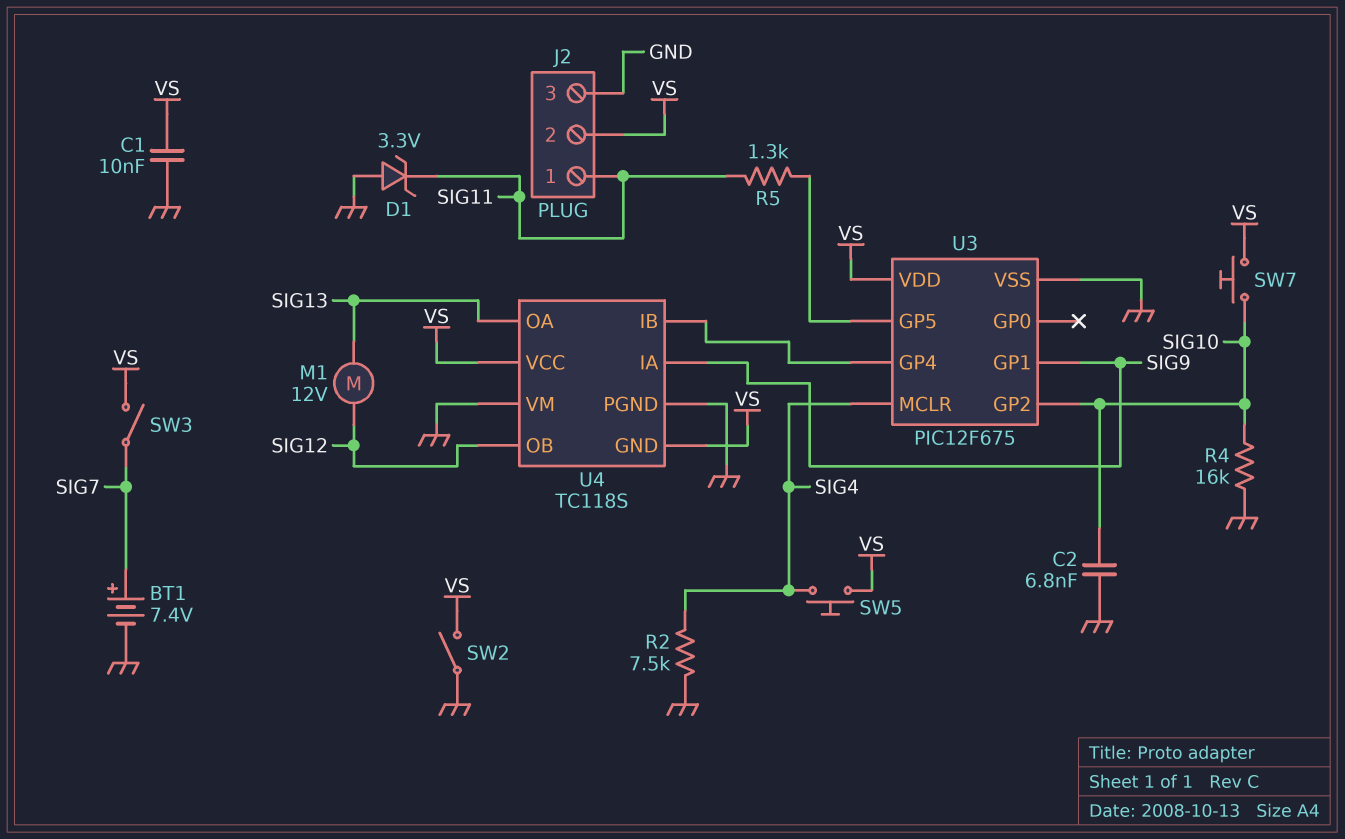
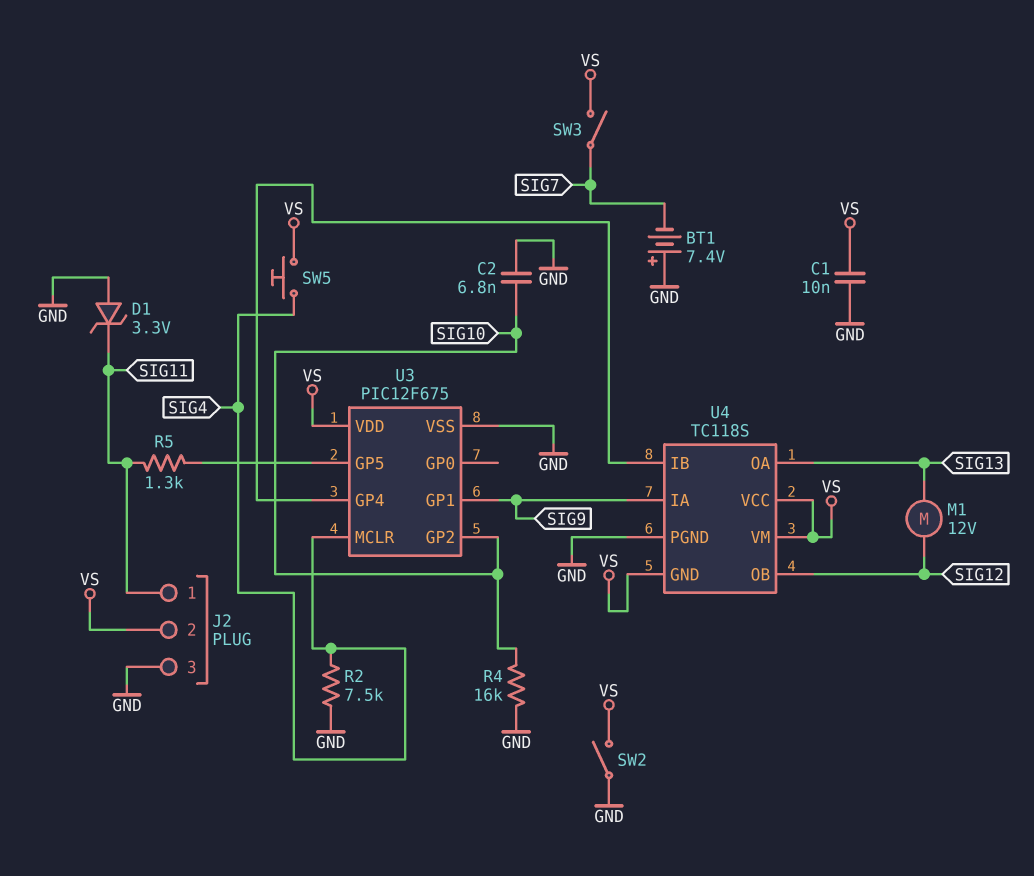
BT1: 7.4V (plus SIG7, minus GND) -> 7.4V (plus GND, minus SIG7)
SW7: button (SIG10, VS) -> none
U4 pin VM: GND -> VS

